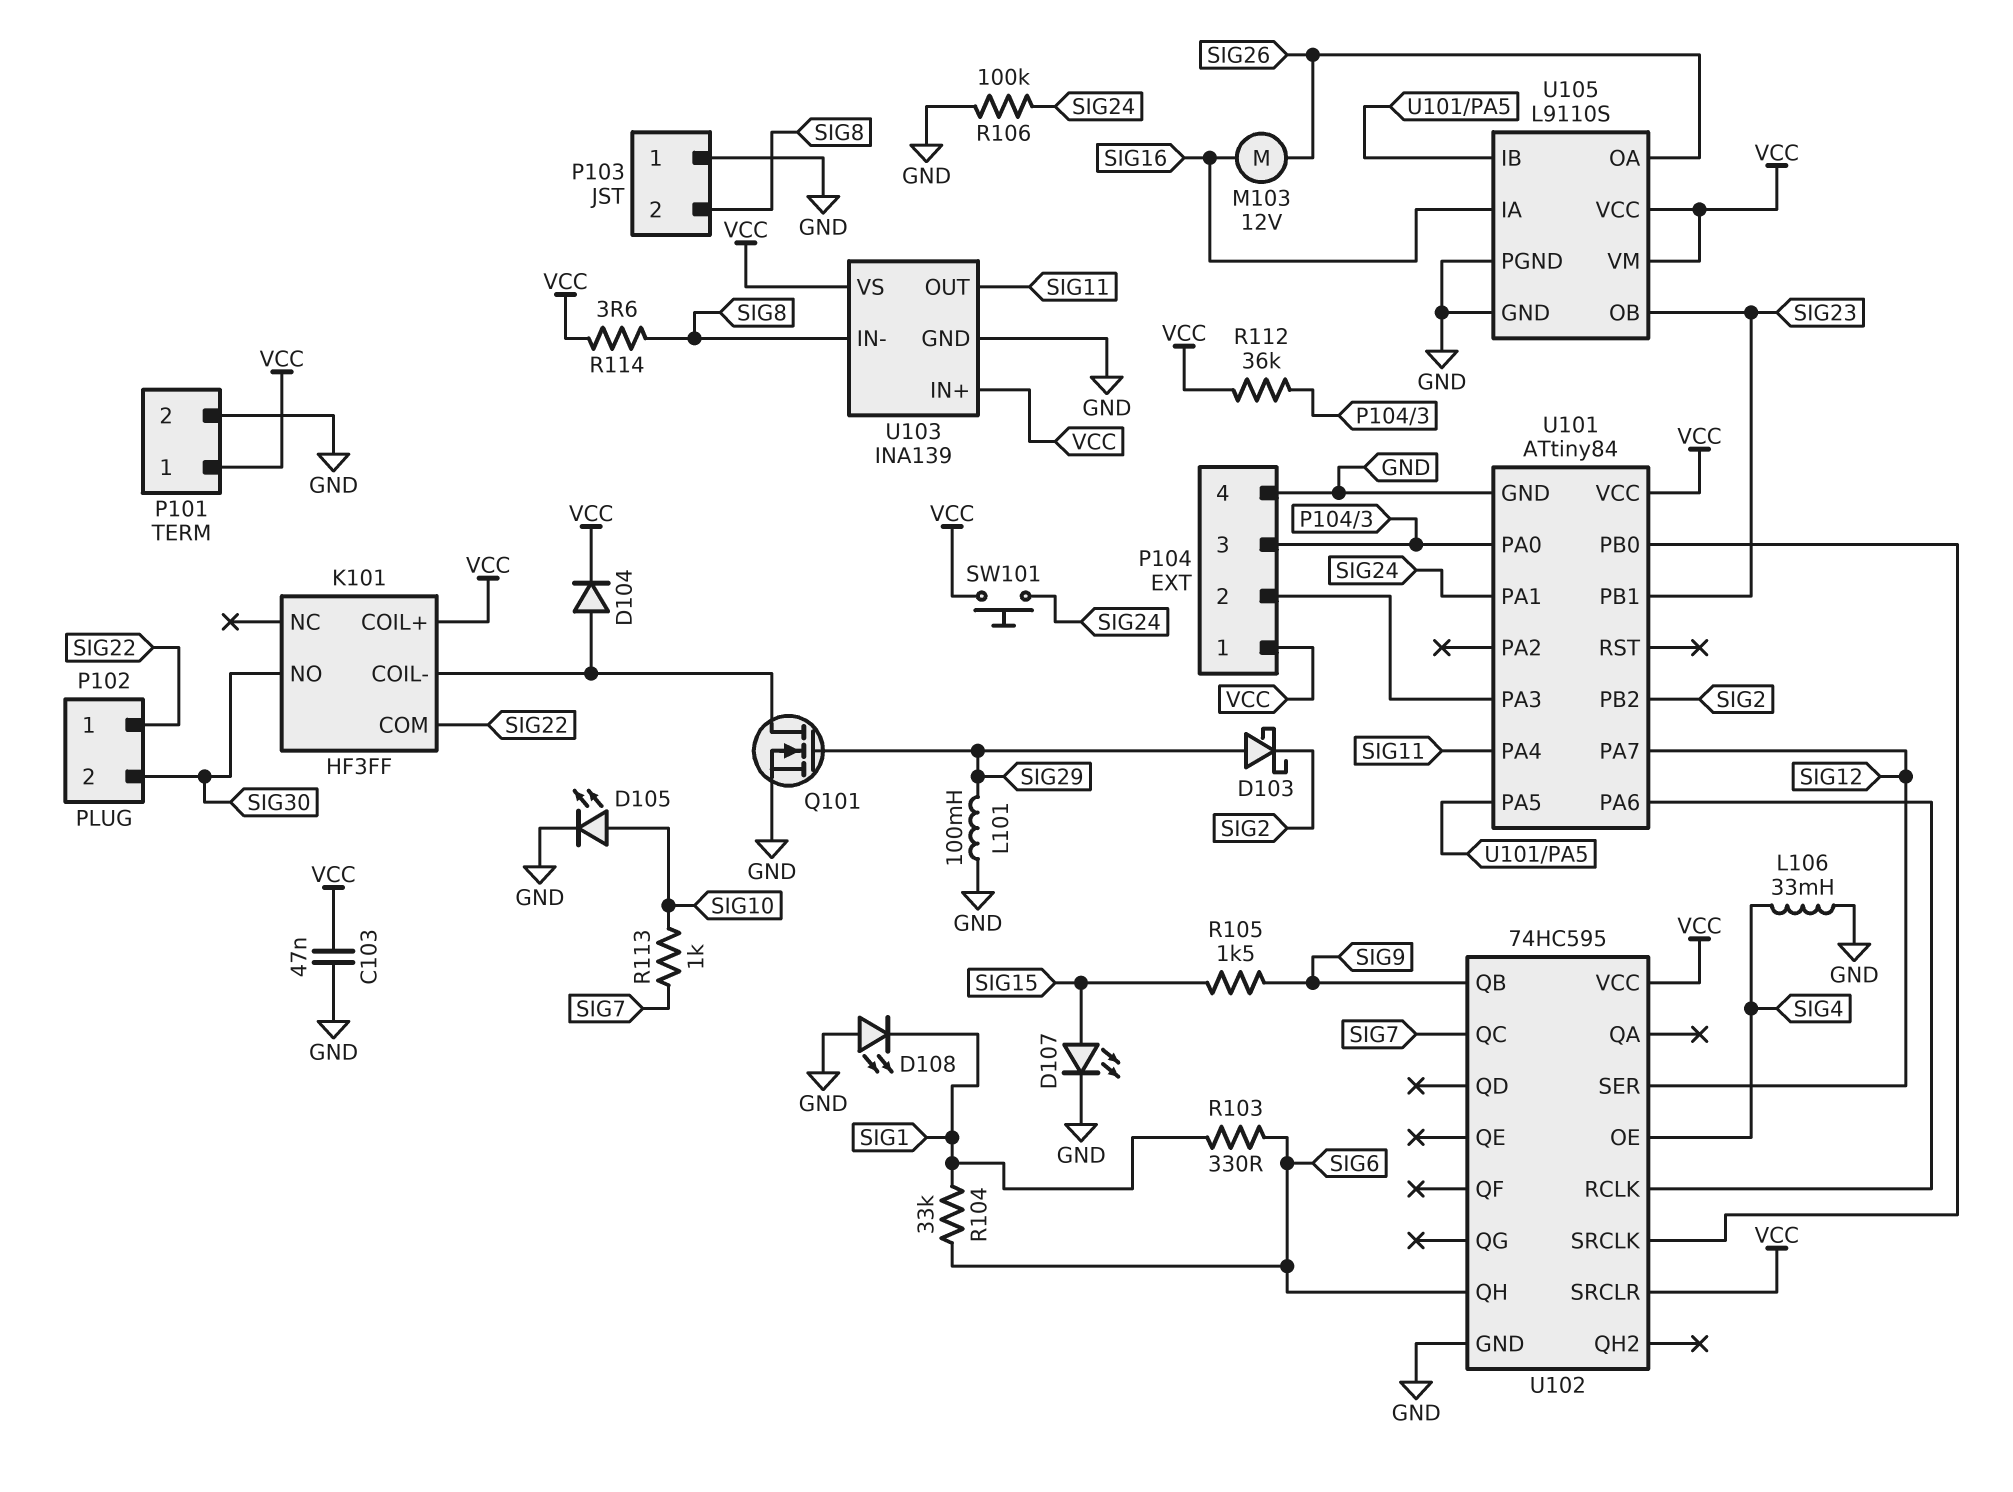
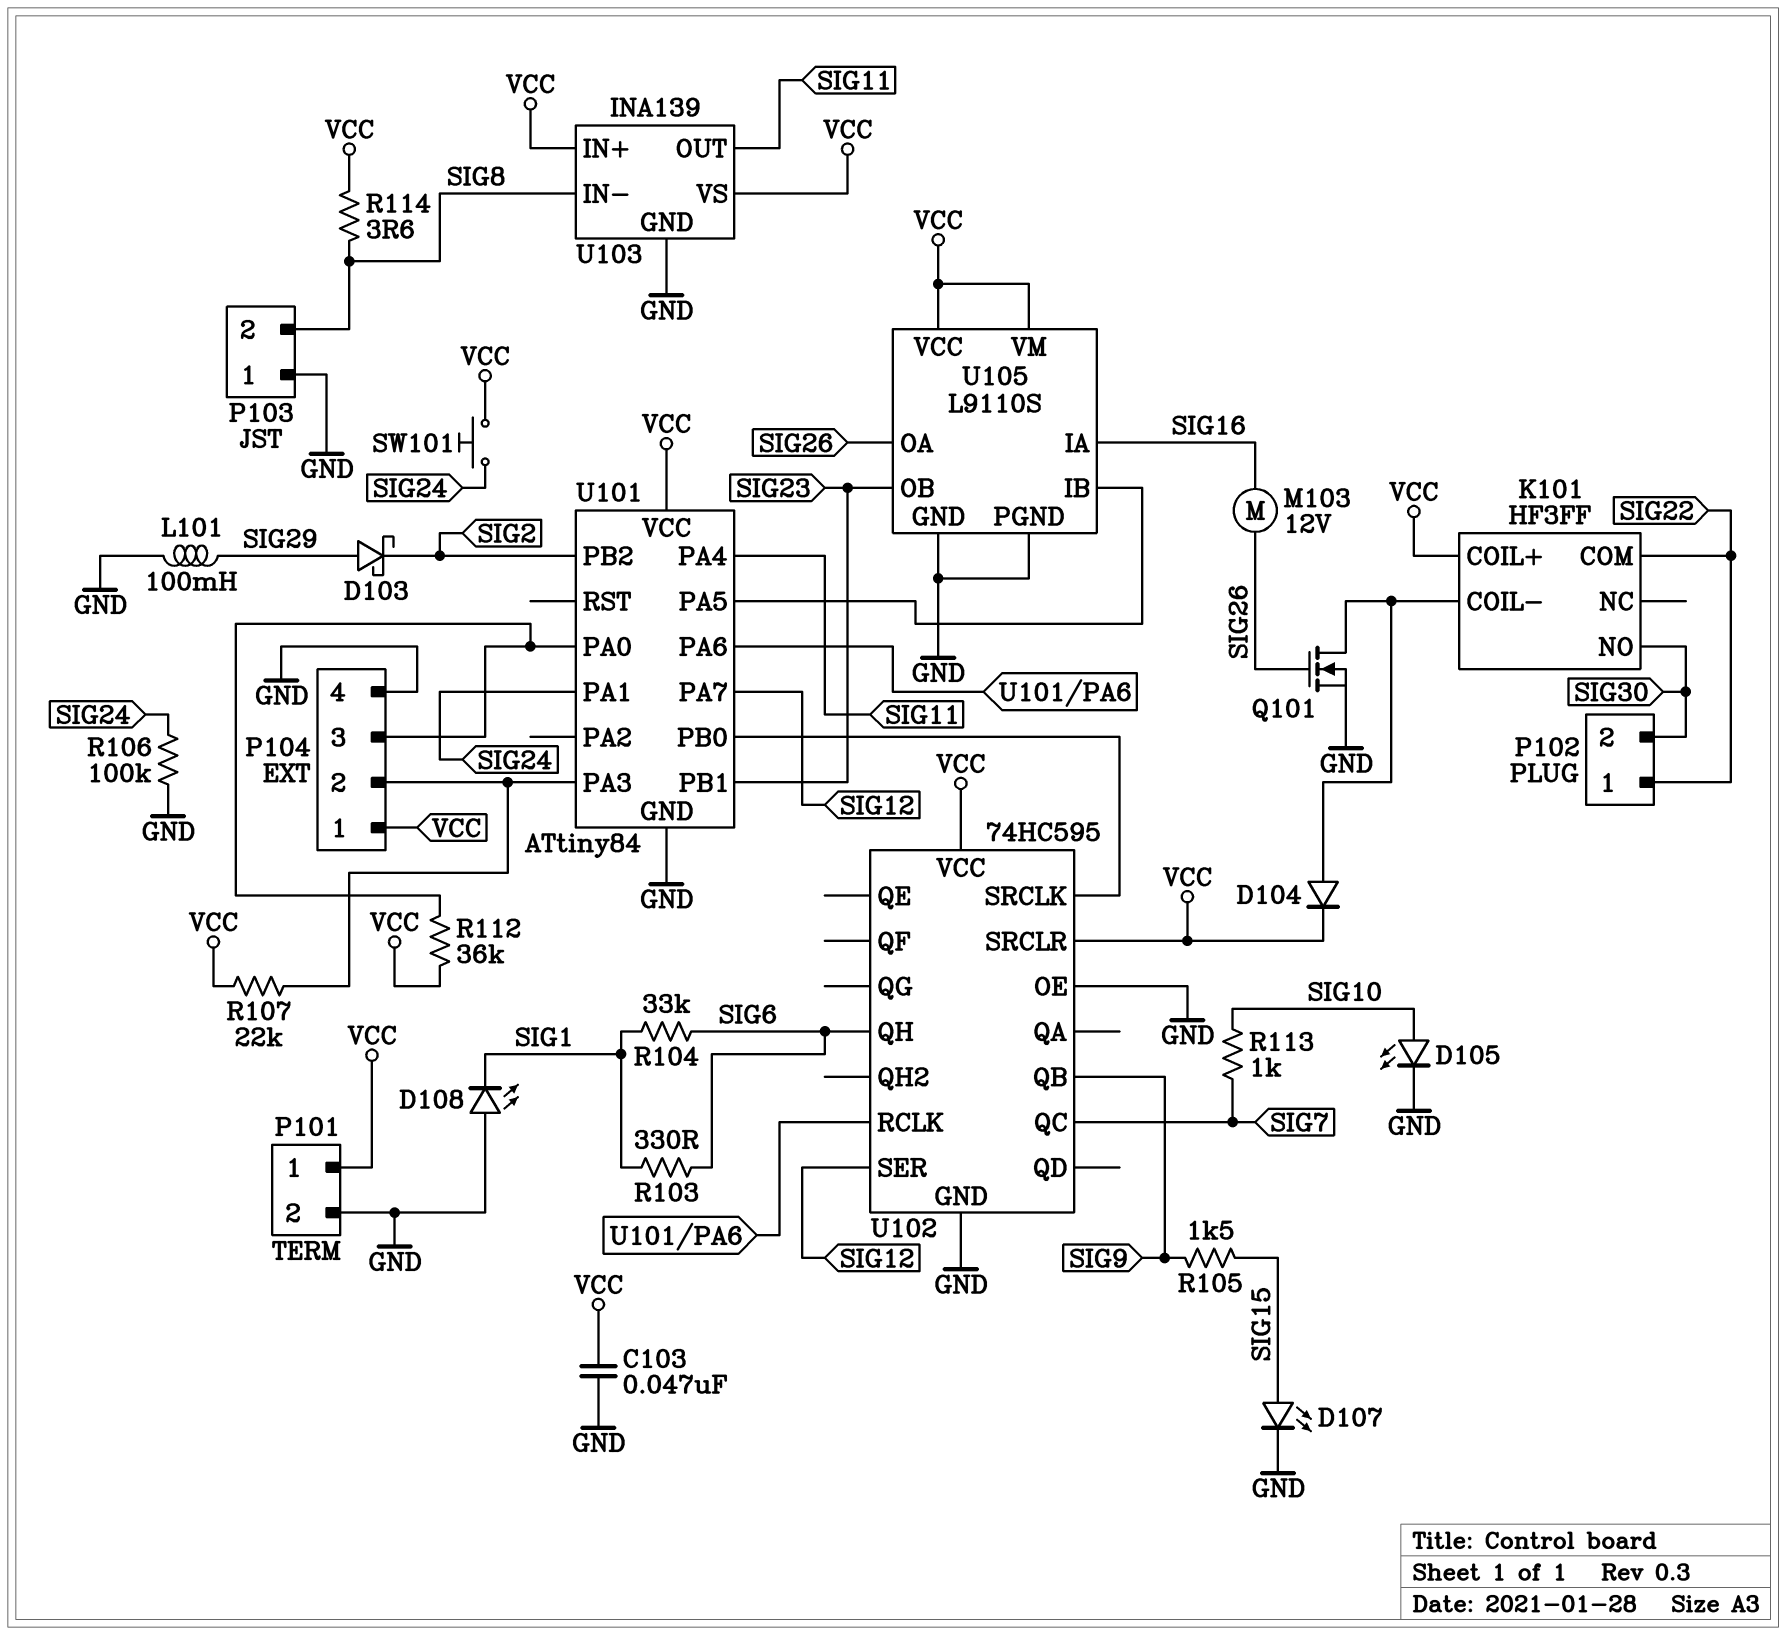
L106: 33mH (GND, SIG4) -> none
Q101: NMOS (G SIG29, D K101/COIL-, S GND) -> NMOS (G SIG26, D K101/COIL-, S GND)
R107: none -> 22k (P104/2, VCC)
U102 pin OE: SIG4 -> GND

